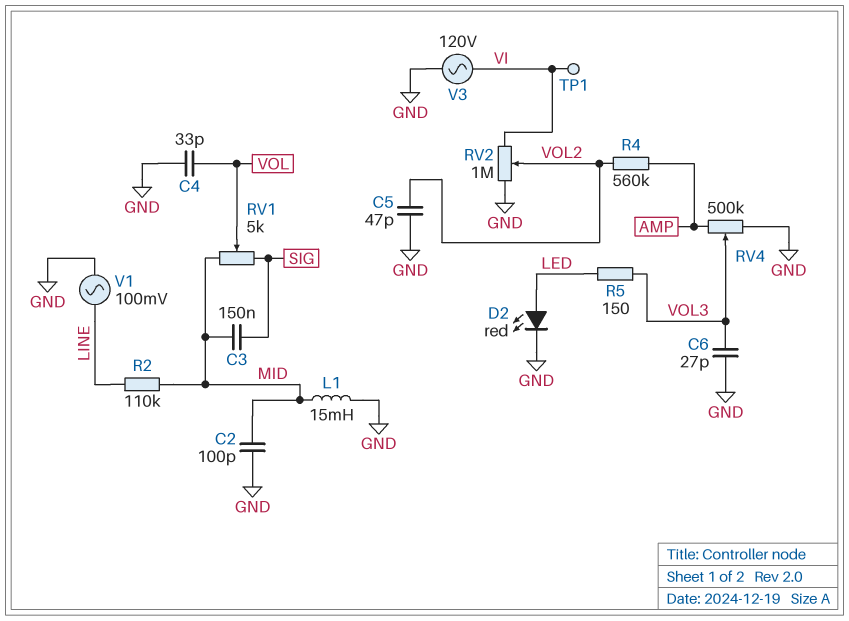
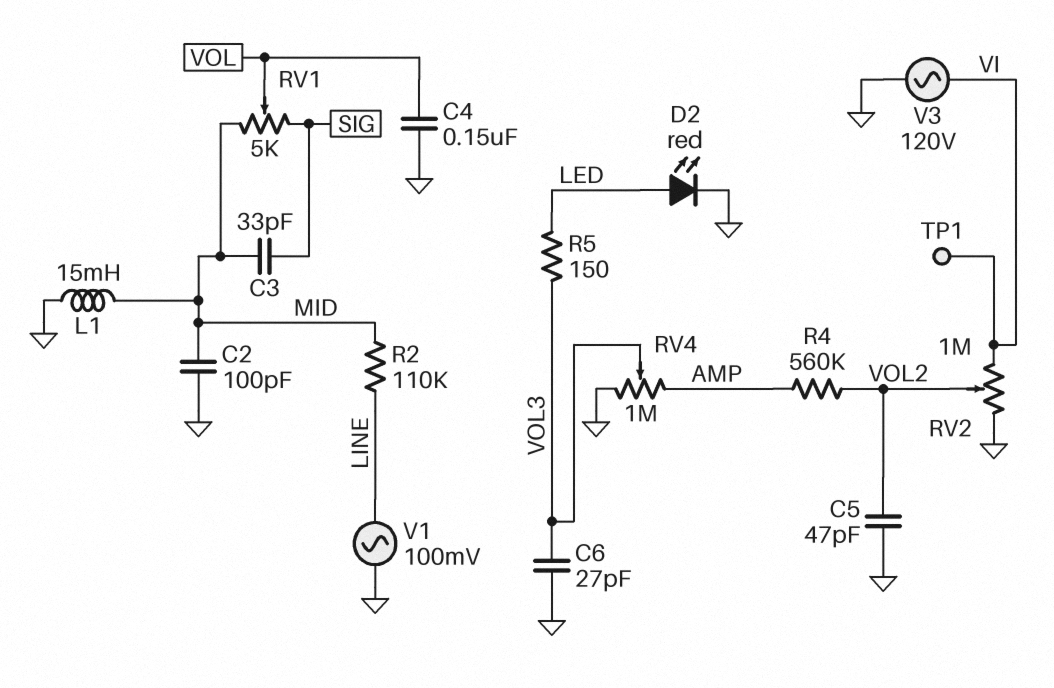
C3: 150nF (MID, SIG) -> 33pF (MID, SIG)
C4: 33pF (GND, VOL) -> 150nF (GND, VOL)
RV4: 500k (AMP, GND, wiper VOL3) -> 1M (AMP, GND, wiper VOL3)

